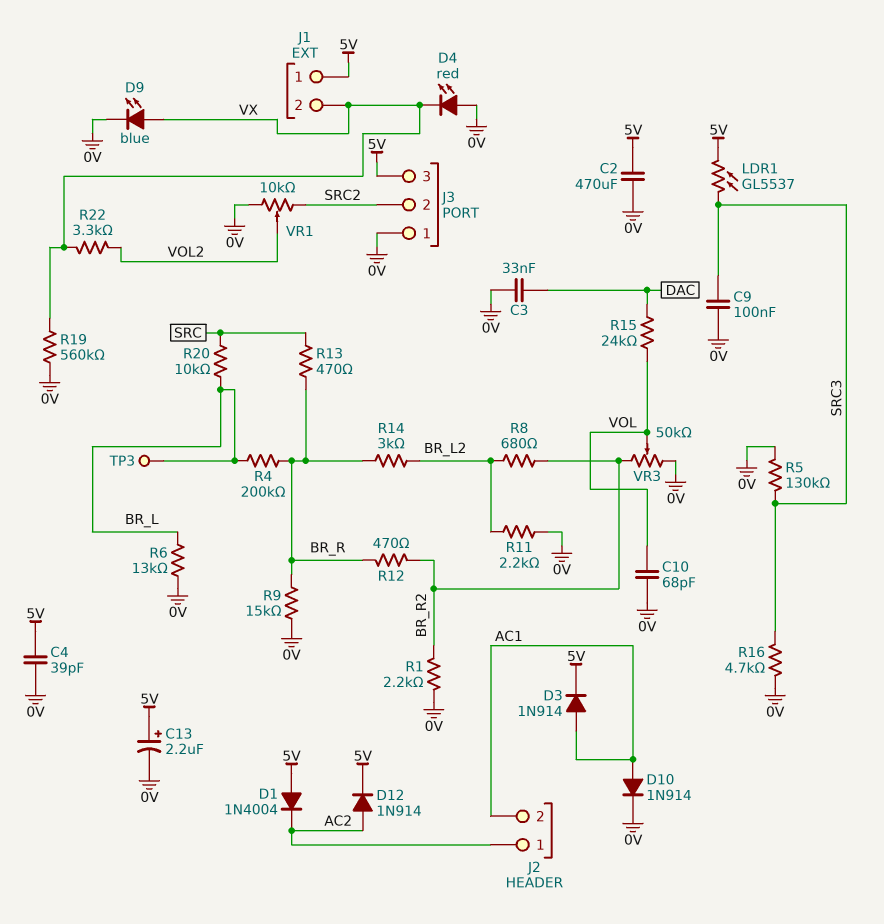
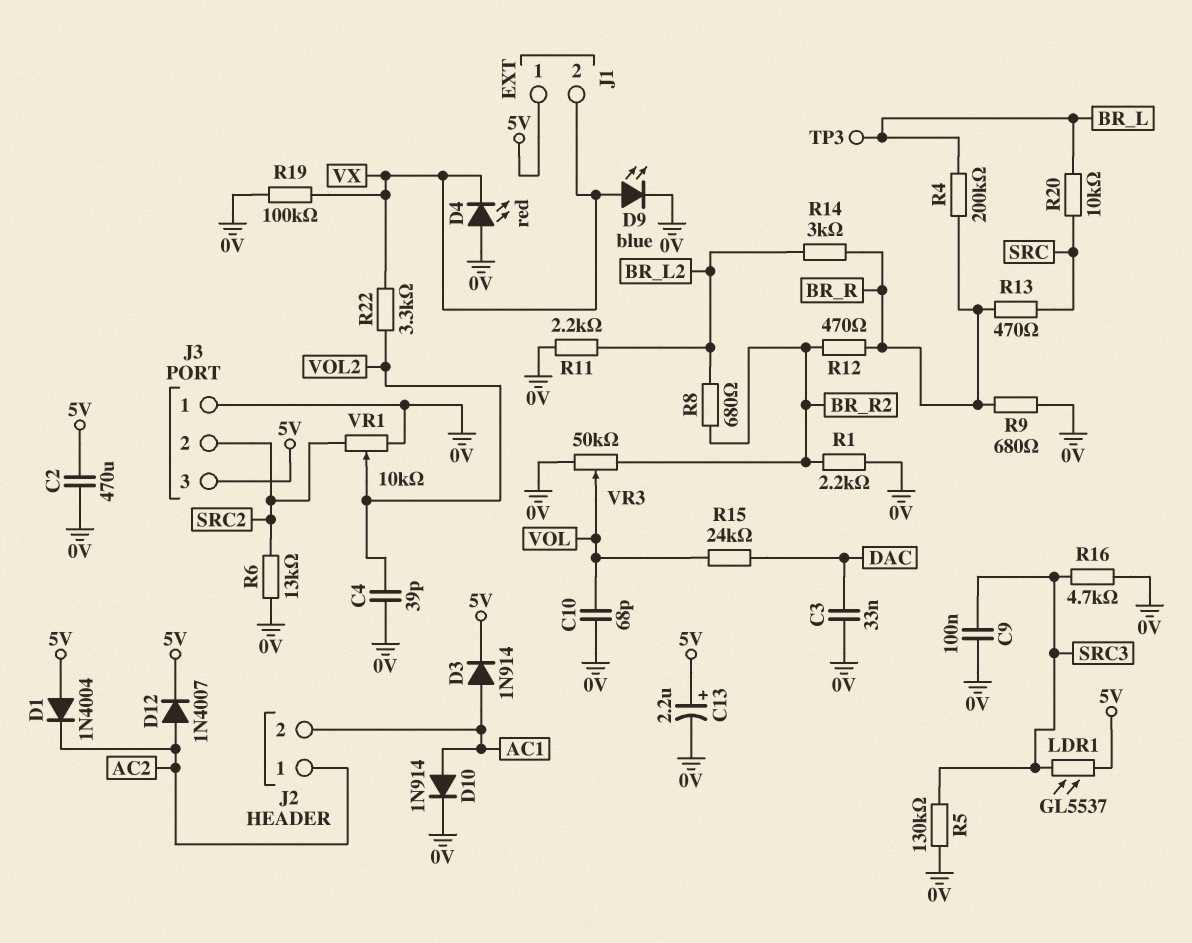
C4: 39pF (0V, 5V) -> 39pF (0V, VOL2)
D12: diode 1N914 (A AC2, K 5V) -> diode 1N4007 (A AC2, K 5V)
R6: 13k (0V, BR_L) -> 13k (0V, SRC2)
R9: 15k (0V, BR_R) -> 680 (0V, BR_R)
R19: 560k (0V, VX) -> 100k (0V, VX)

